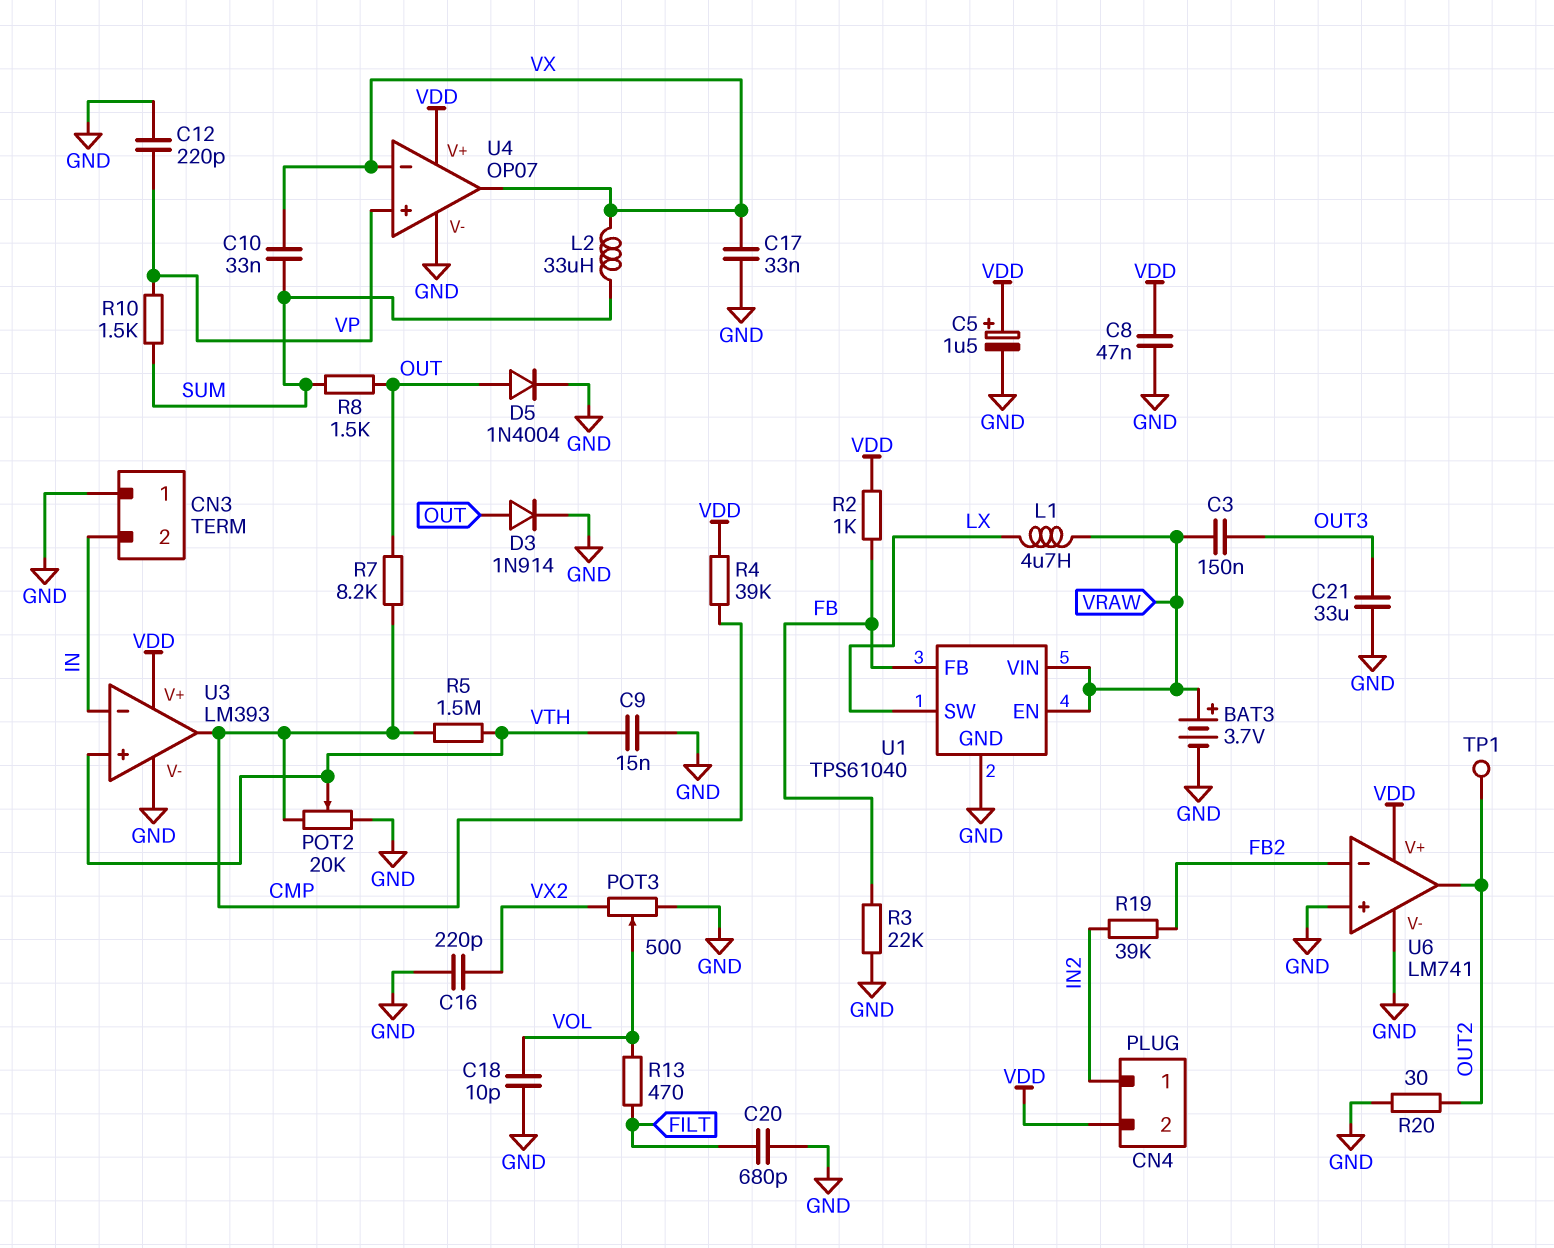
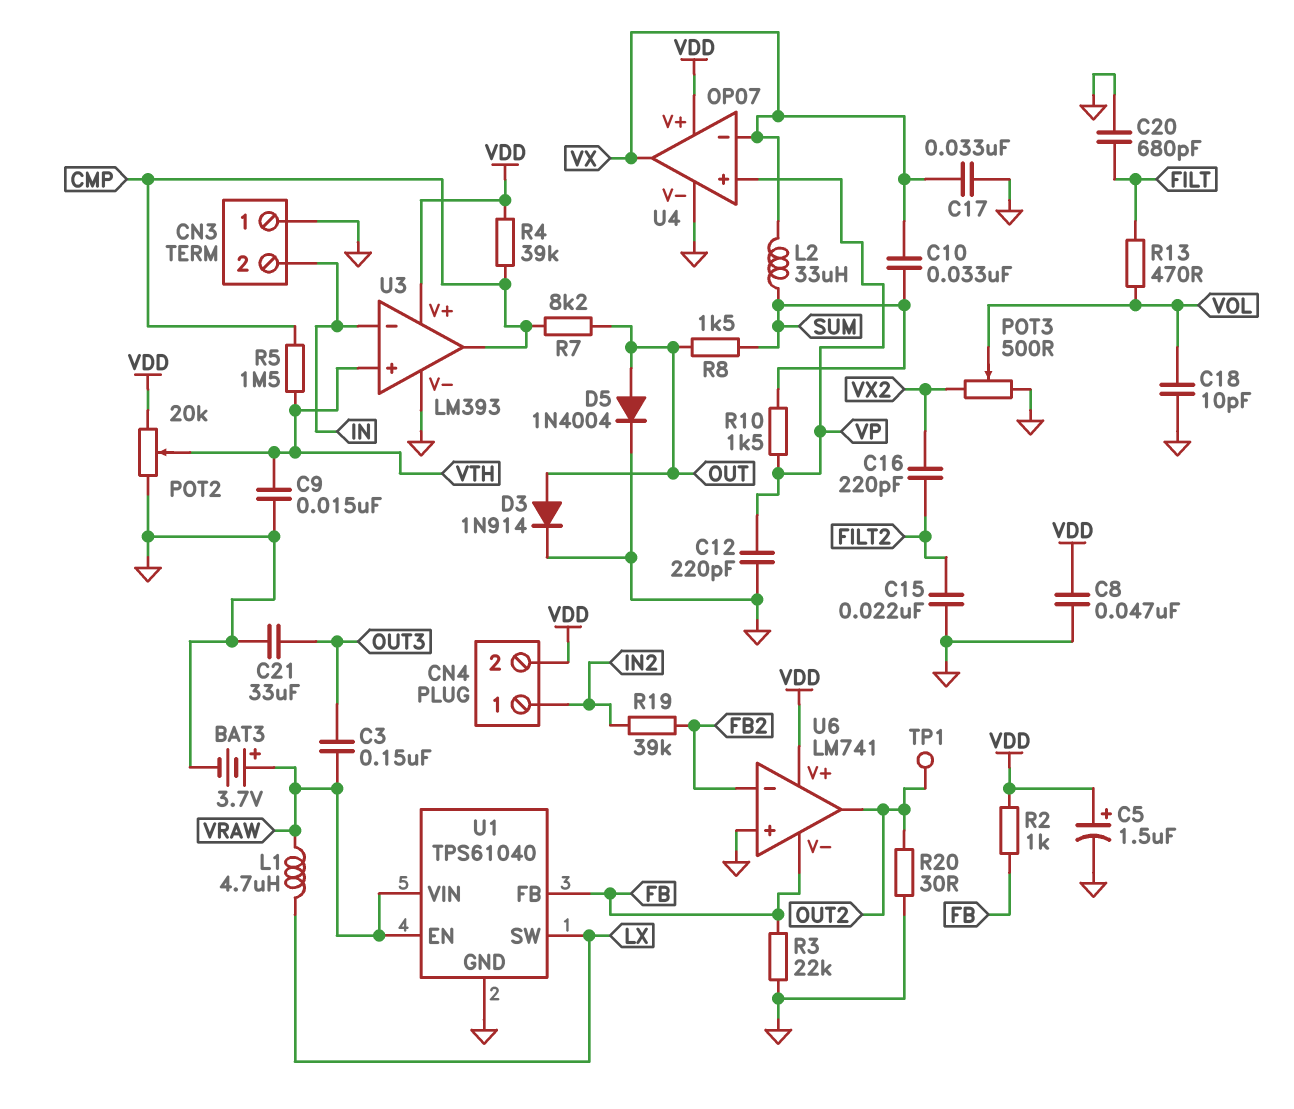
C15: none -> 22nF (FILT2, GND)
C16: 220pF (GND, VX2) -> 220pF (FILT2, VX2)
POT2: 20k (CMP, GND, wiper VTH) -> 20k (GND, VDD, wiper VTH)
U6 pin V-: GND -> FB

